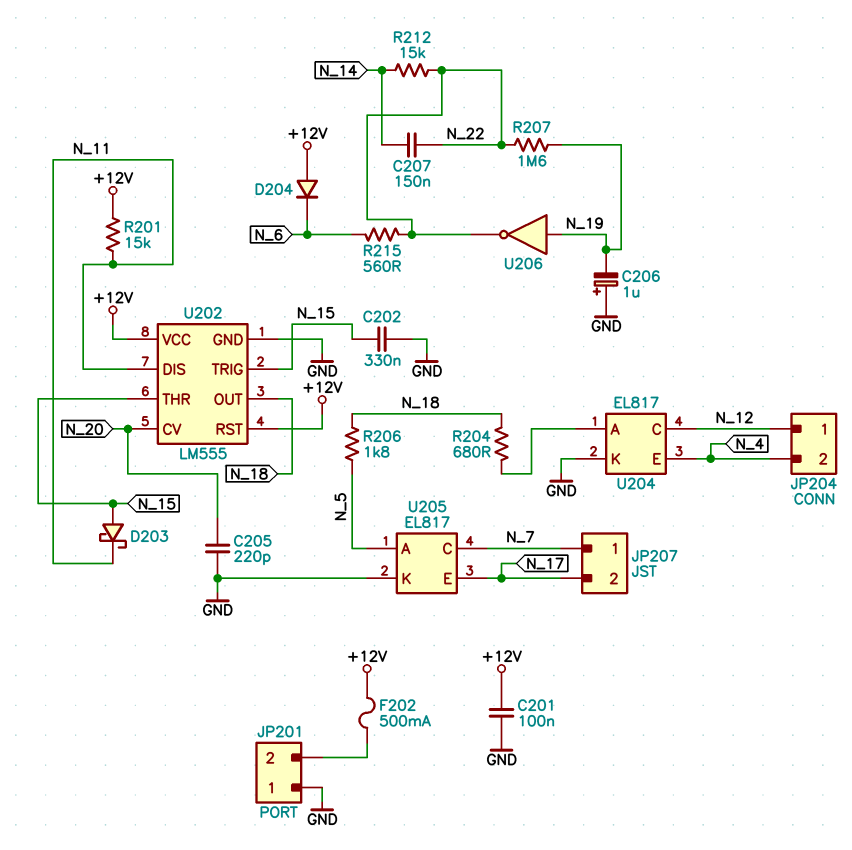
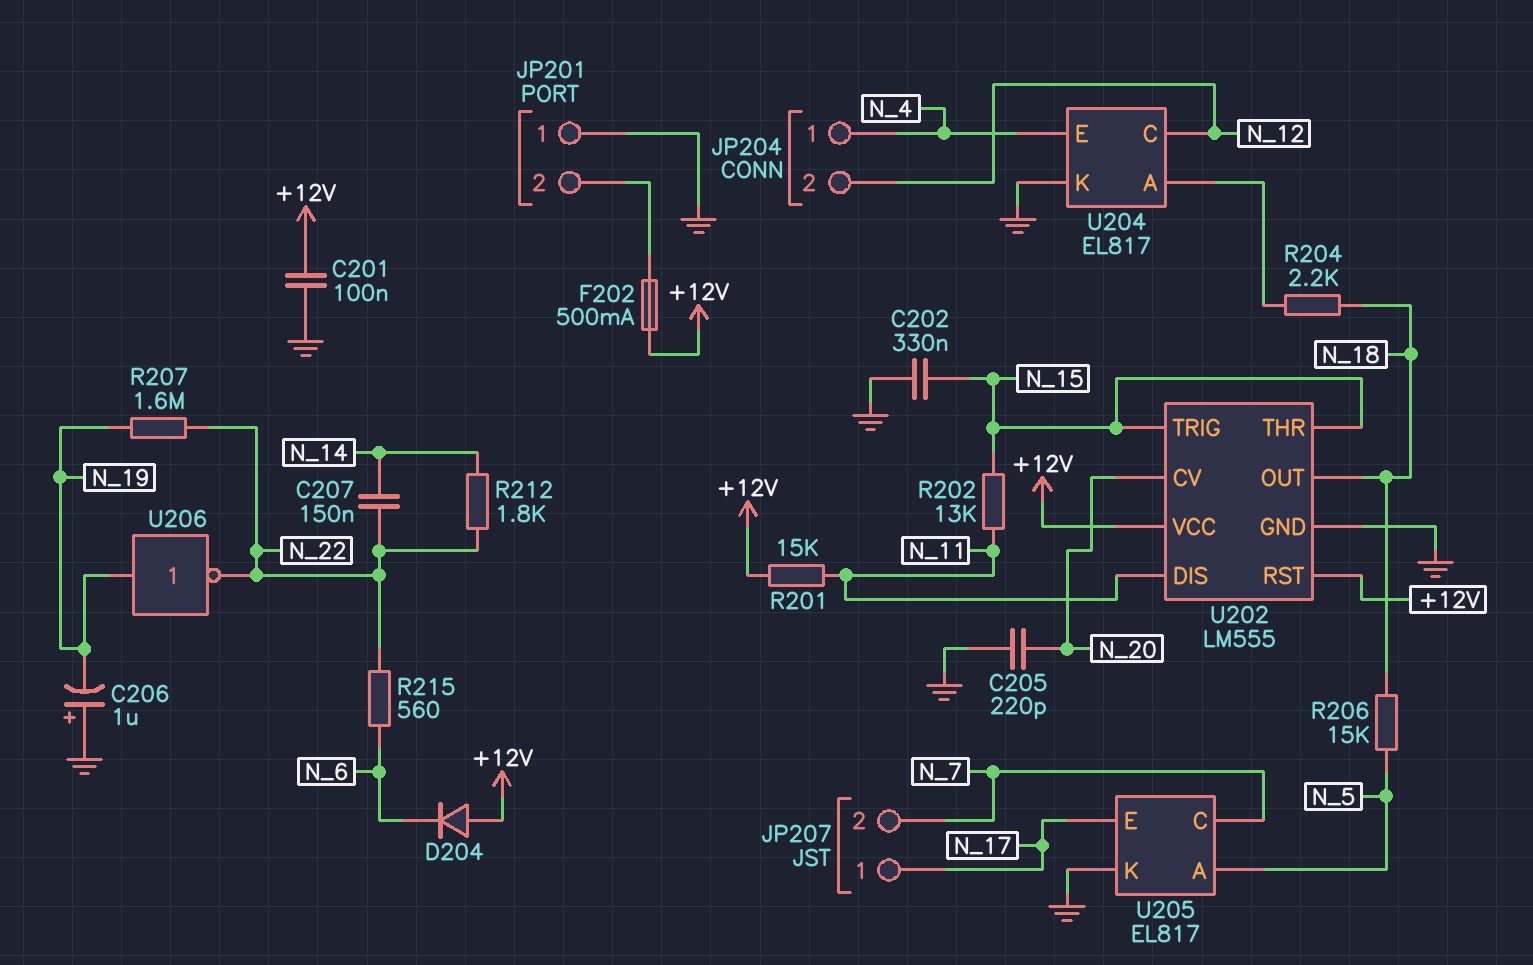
D203: schottky (A N_15, K N_11) -> none
JP204 pin 1: N_12 -> N_4
JP204 pin 2: N_4 -> N_12
JP207 pin 1: N_7 -> N_17
JP207 pin 2: N_17 -> N_7
R202: none -> 13k (N_11, N_15)
R204: 680 (N_18, U204/A) -> 2.2k (N_18, U204/A)
R206: 1.8k (N_5, N_18) -> 15k (N_5, N_18)
R212: 15k (N_14, N_22) -> 1.8k (N_14, N_22)

